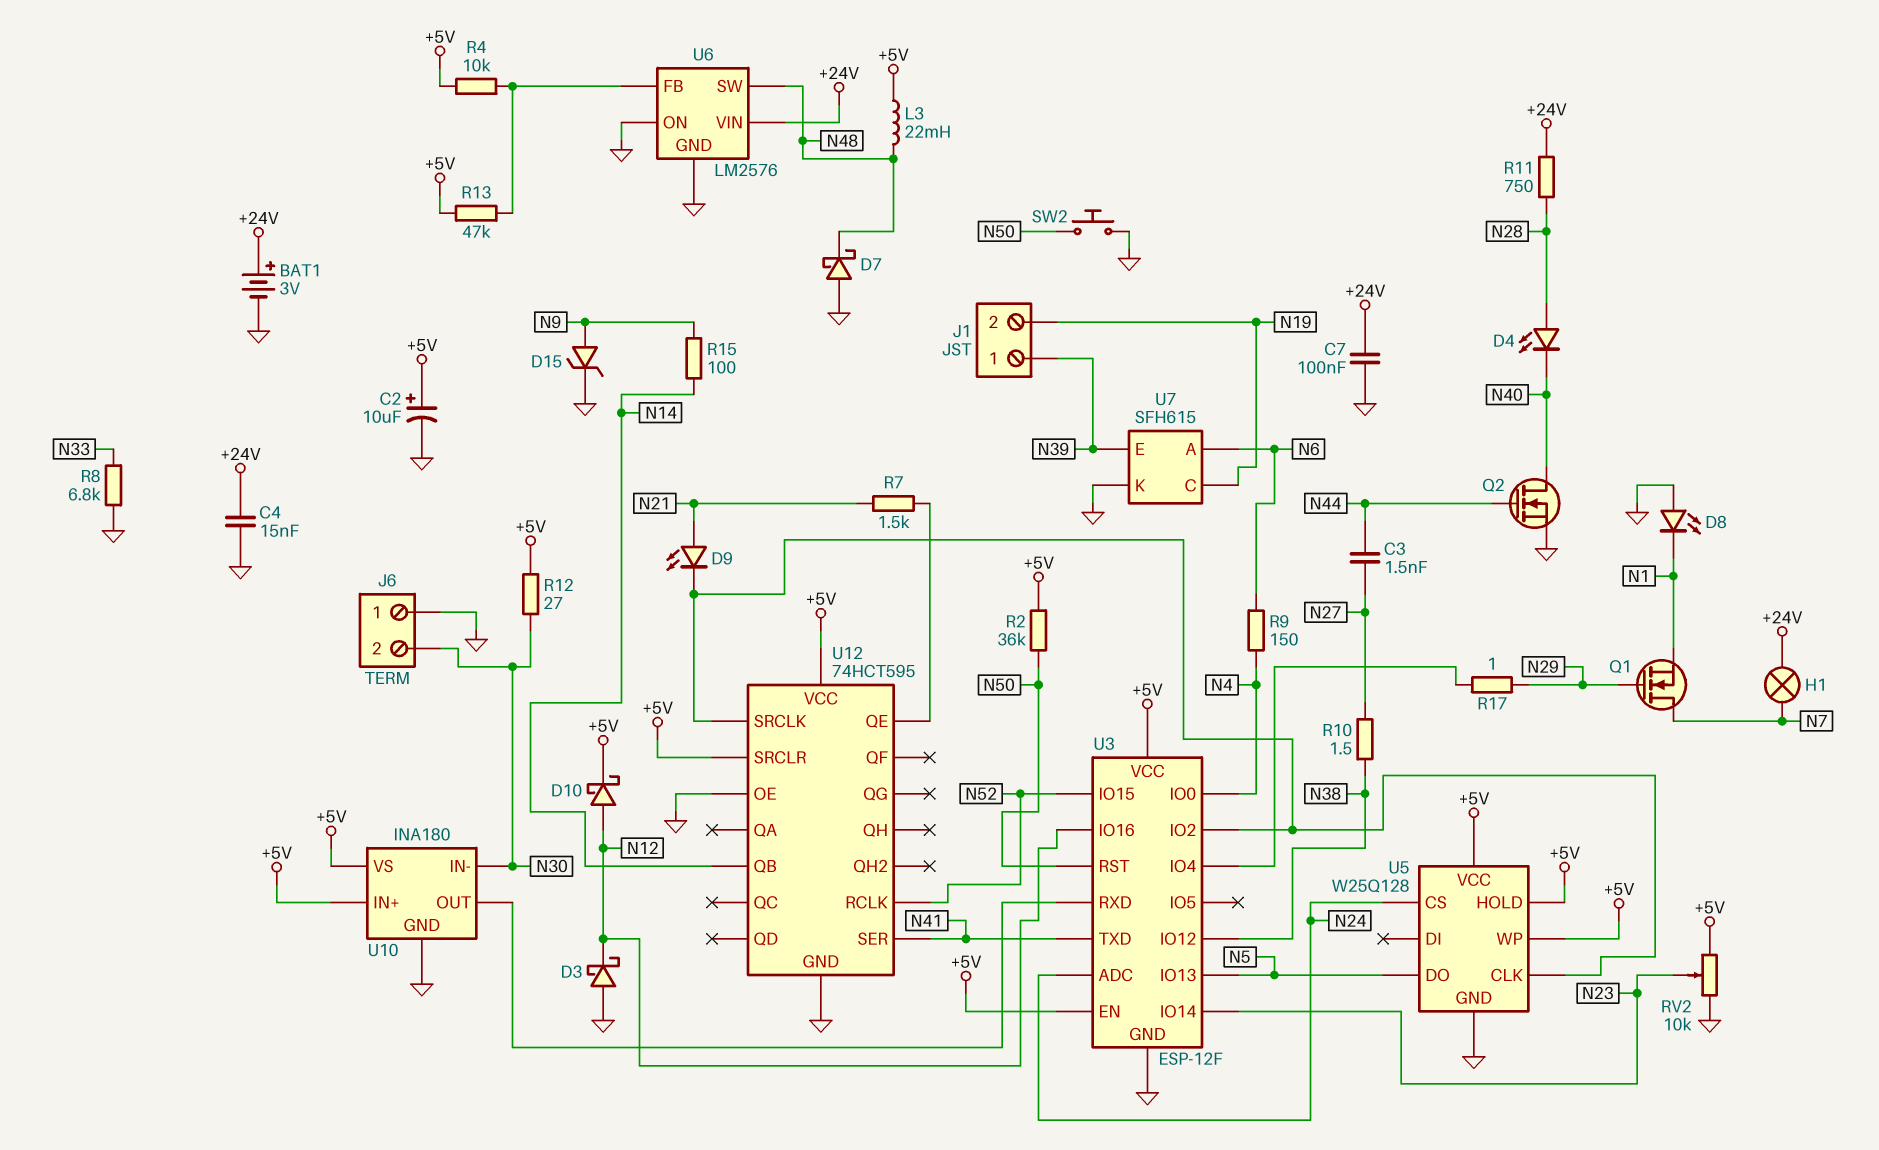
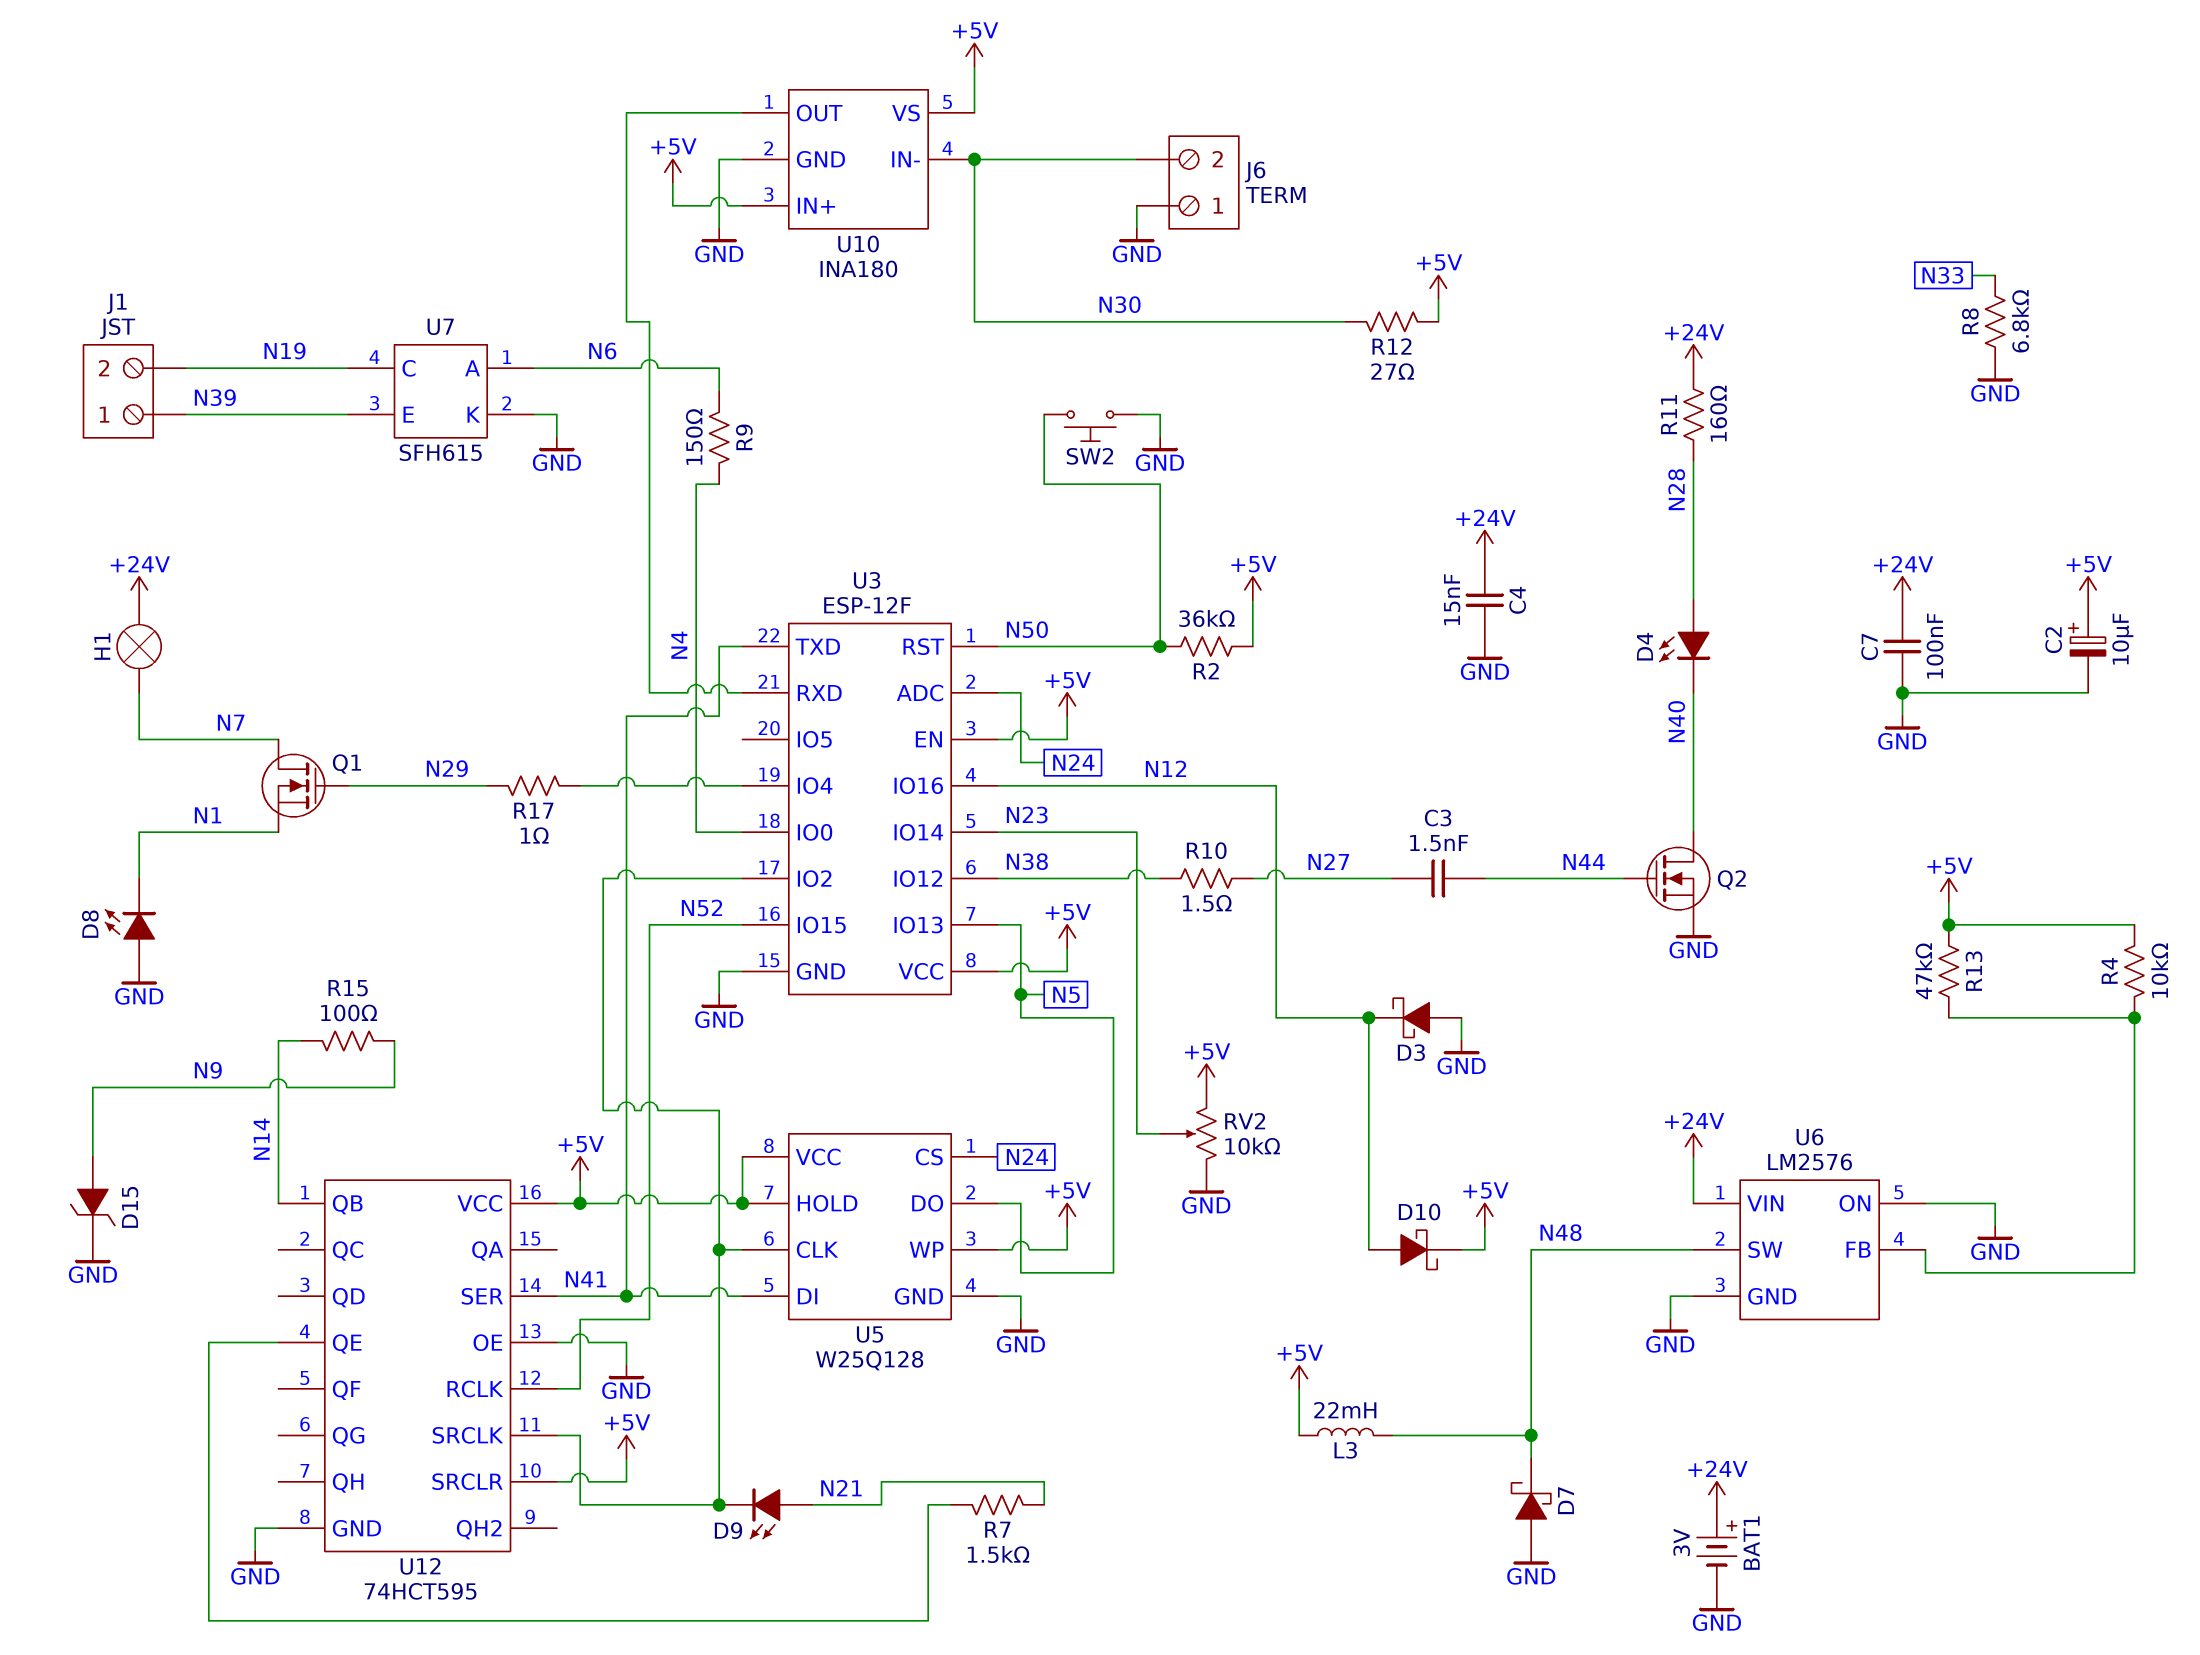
R11: 750 (+24V, N28) -> 160 (+24V, N28)
U5 pin DI: none -> N41

